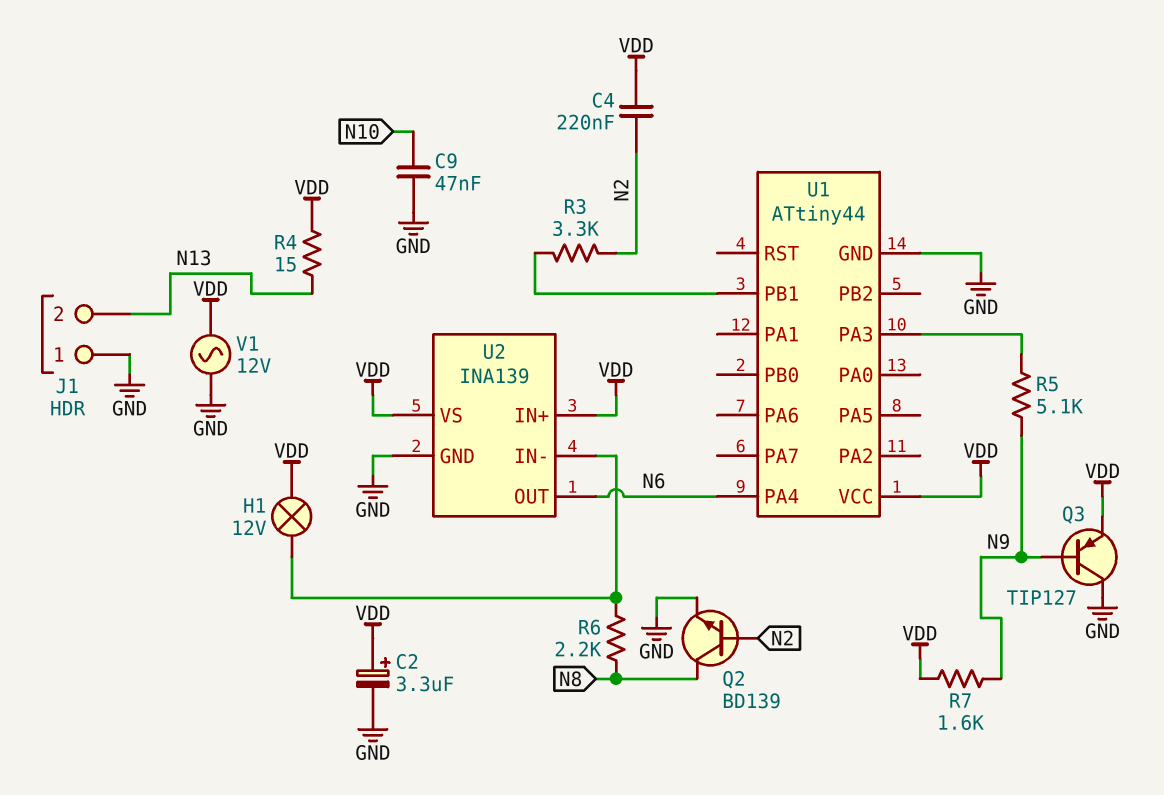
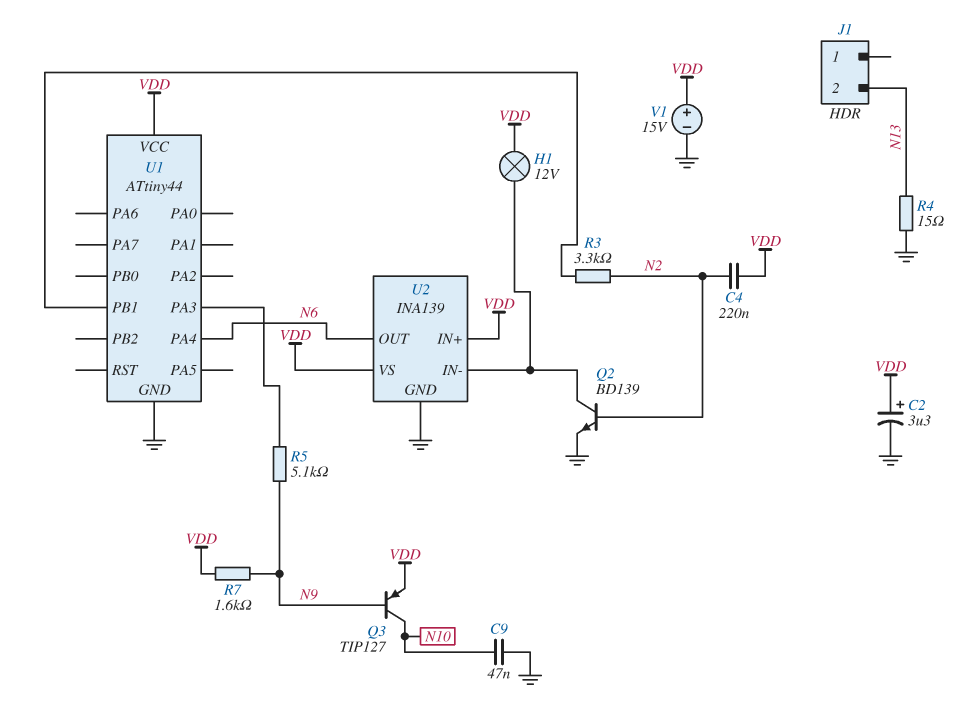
J1 pin 1: GND -> none
Q2: NPN BD139 (B N2, C N8, E GND) -> NPN BD139 (B N2, C U2/IN-, E GND)
Q3: PNP TIP127 (B N9, C GND, E VDD) -> PNP TIP127 (B N9, C N10, E VDD)
R4: 15 (N13, VDD) -> 15 (GND, N13)
R6: 2.2k (N8, U2/IN-) -> none
V1: AC 12V (GND, VDD) -> 15V (plus VDD, minus GND)

